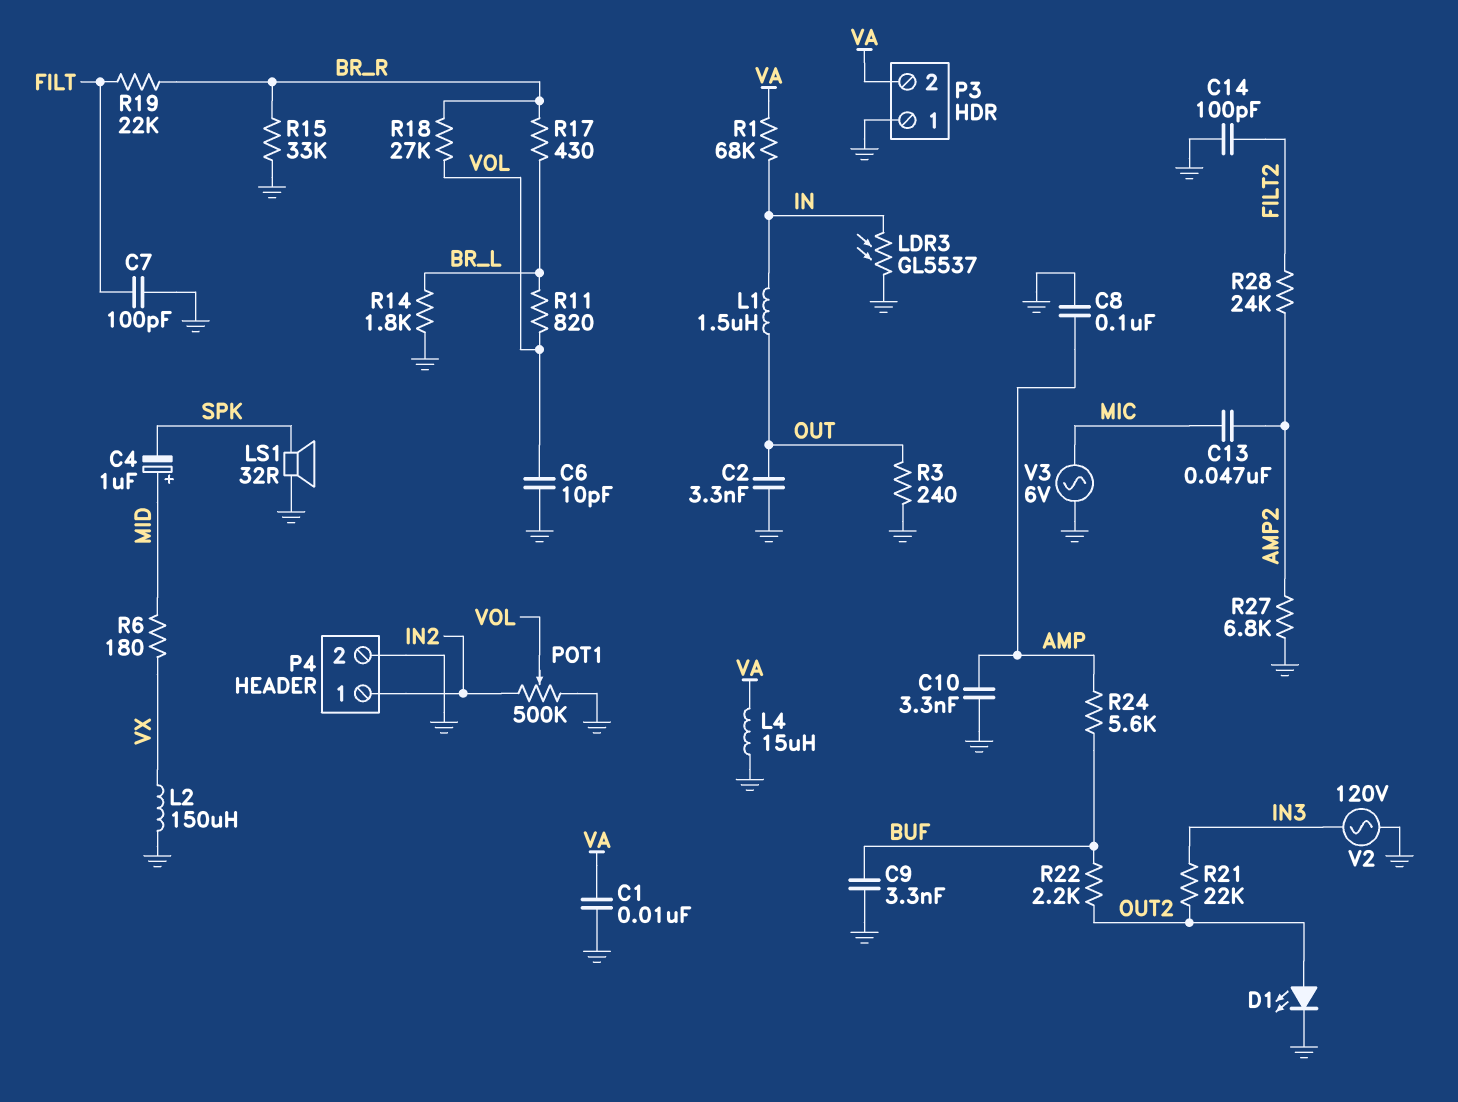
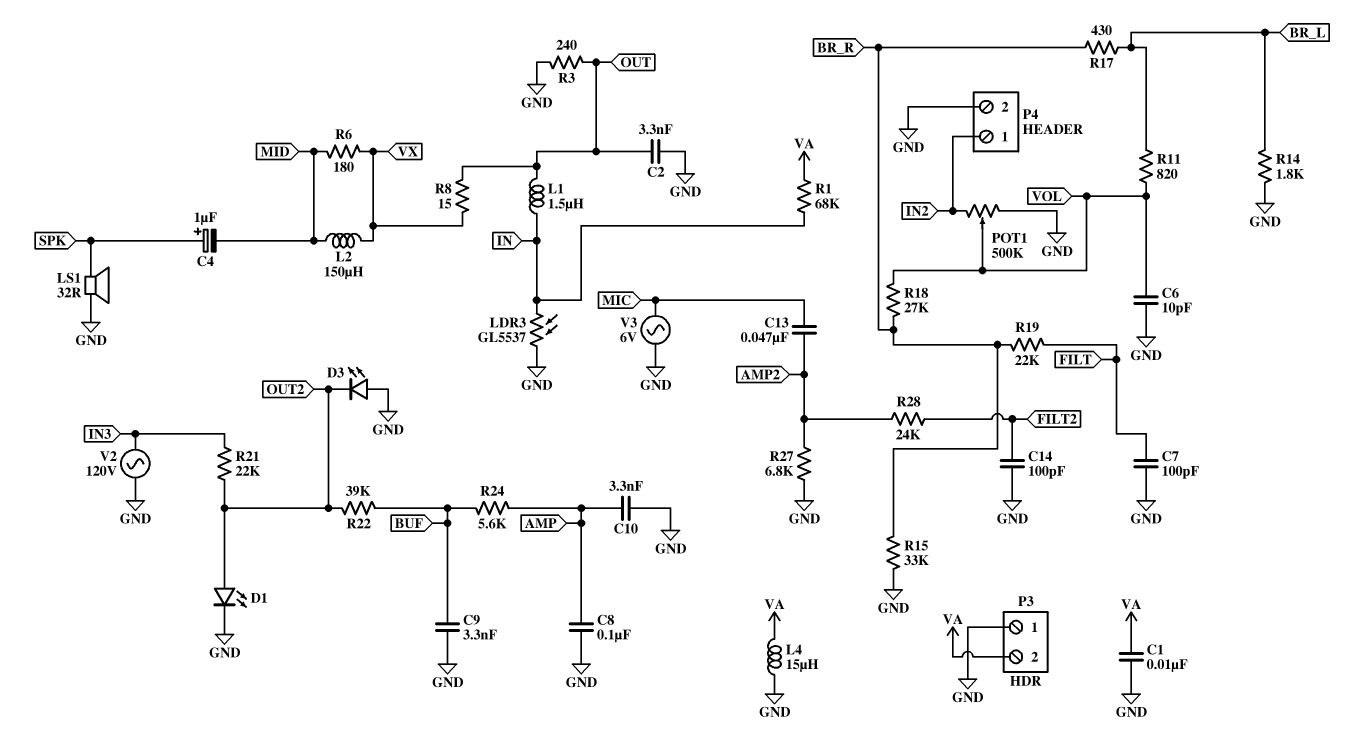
C4: 1uF (plus MID, minus SPK) -> 1uF (plus SPK, minus MID)
D3: none -> LED (A GND, K OUT2)
L2: 150uH (GND, VX) -> 150uH (MID, VX)
R8: none -> 15 (OUT, VX)
R22: 2.2k (BUF, OUT2) -> 39k (BUF, OUT2)

